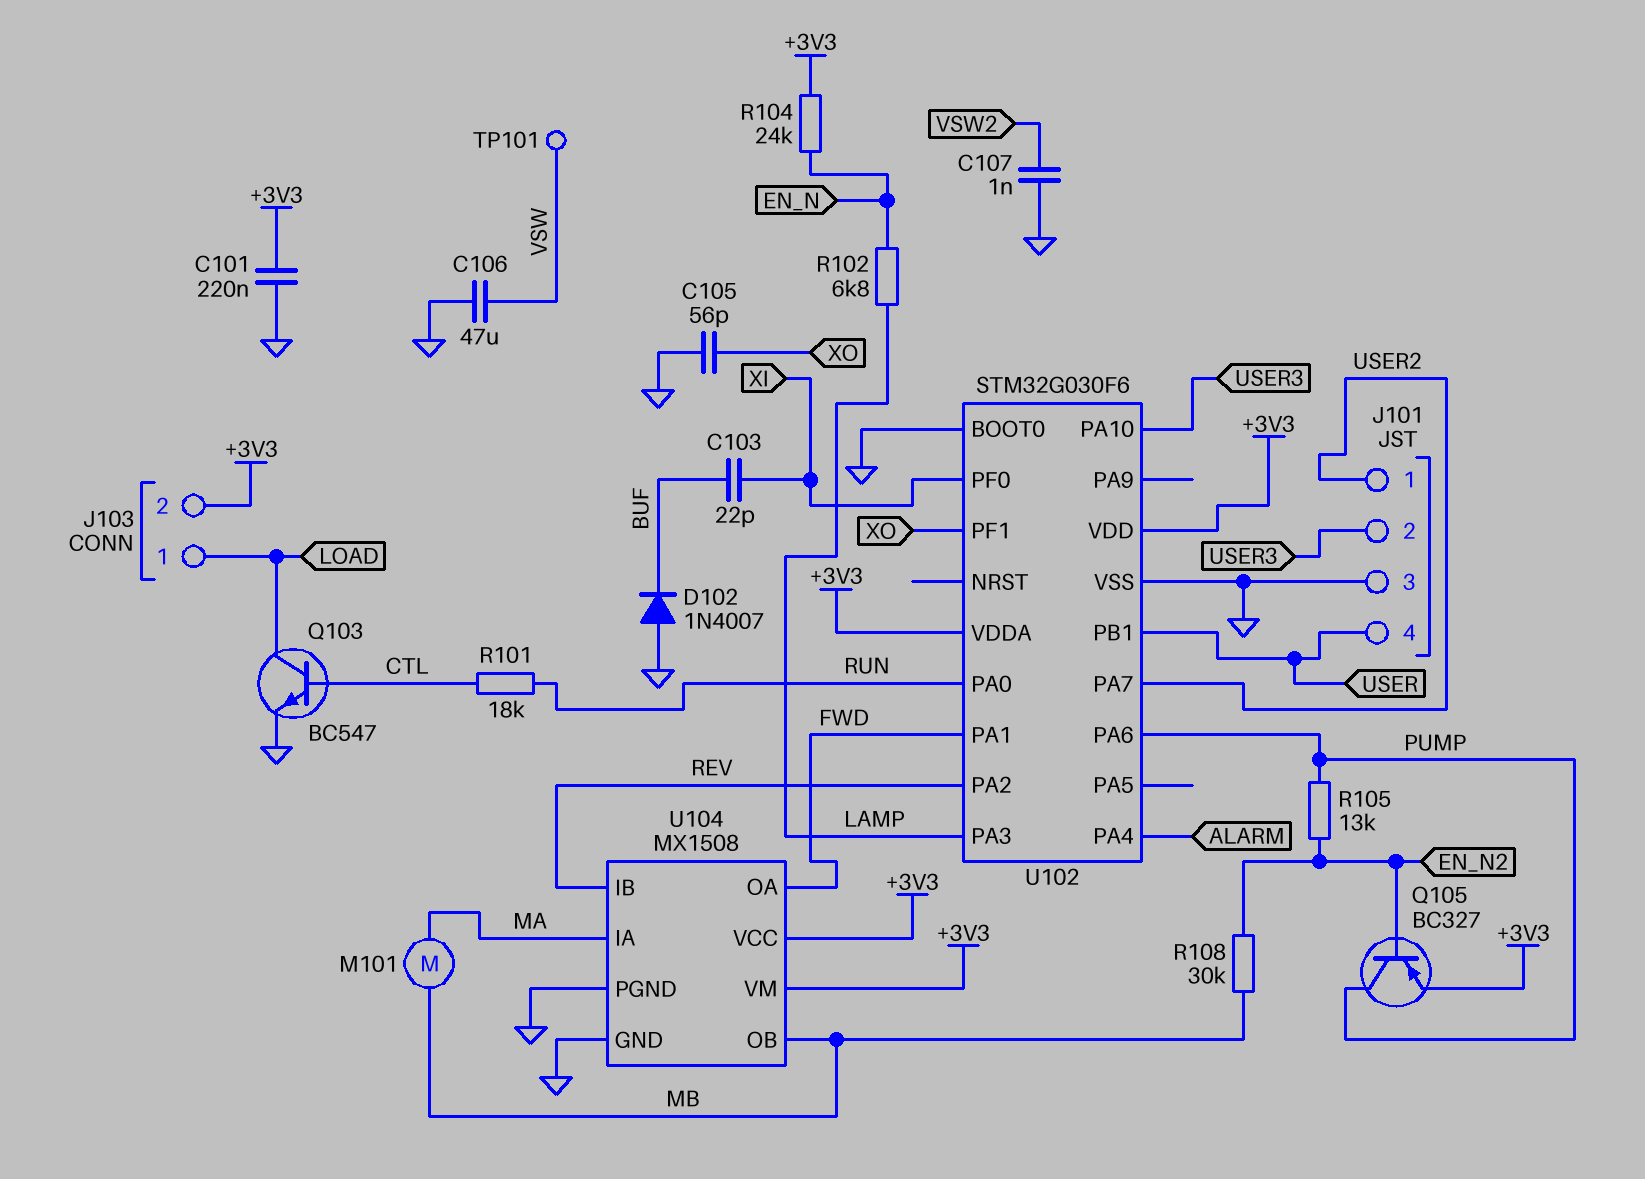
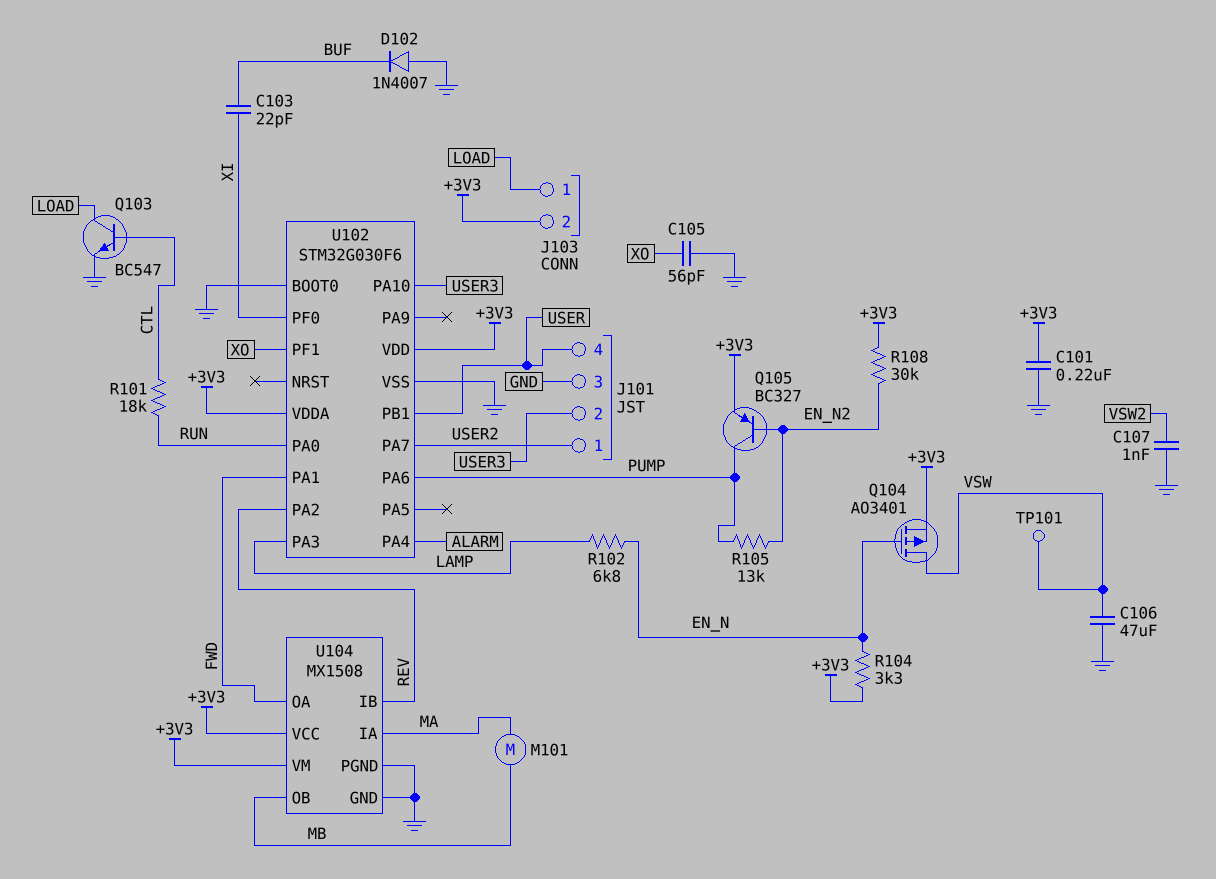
Q104: none -> PMOS AO3401 (G EN_N, D VSW, S +3V3)
R104: 24k (+3V3, EN_N) -> 3.3k (+3V3, EN_N)
R108: 30k (EN_N2, MB) -> 30k (+3V3, EN_N2)

